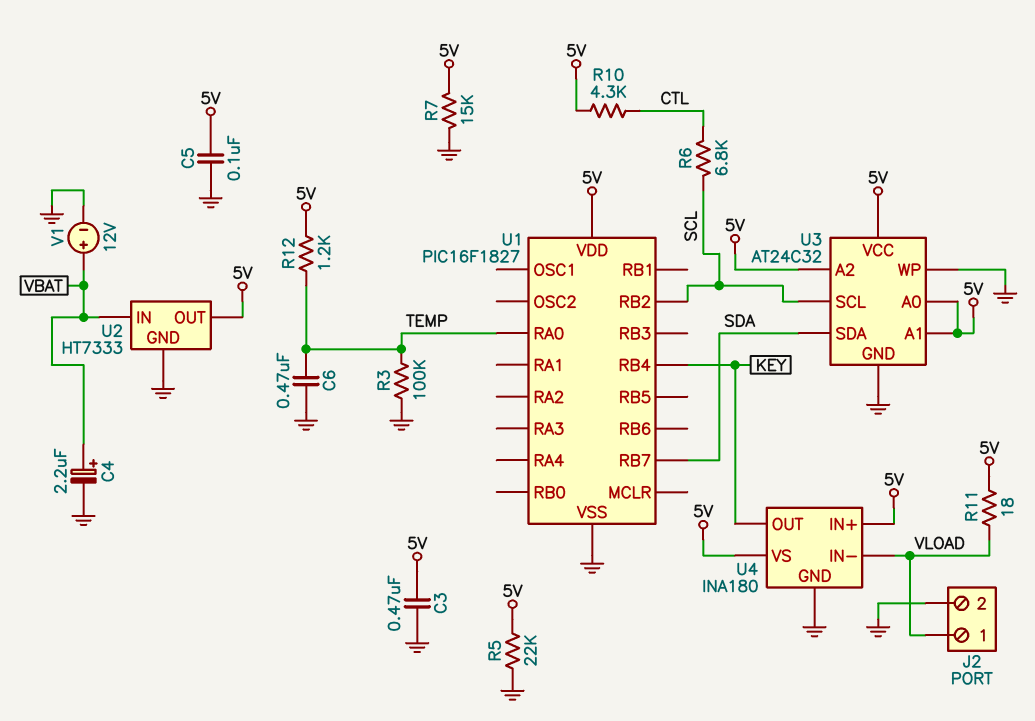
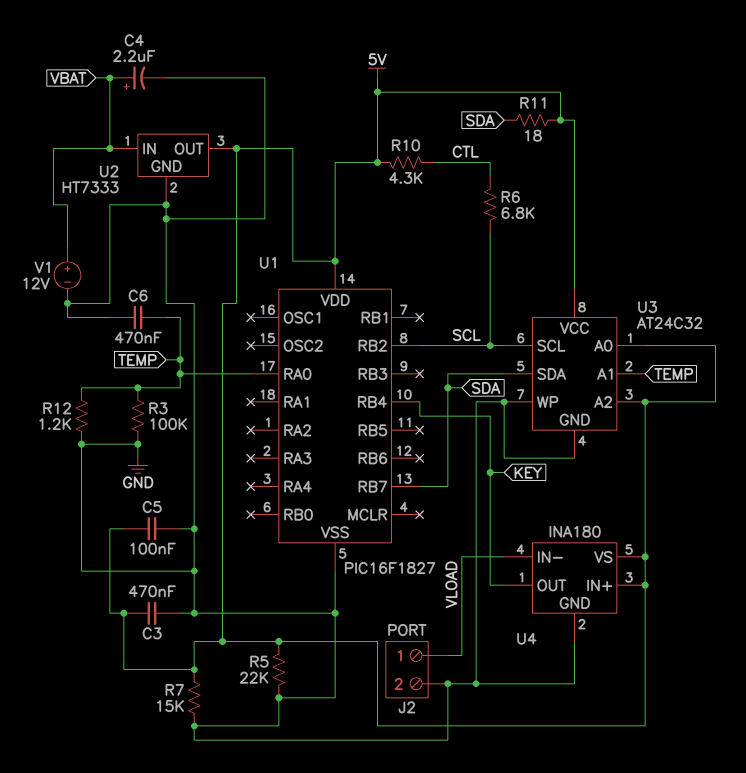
R11: 18 (5V, VLOAD) -> 18 (5V, SDA)
R12: 1.2k (5V, TEMP) -> 1.2k (GND, TEMP)
U3 pin A1: 5V -> TEMP

